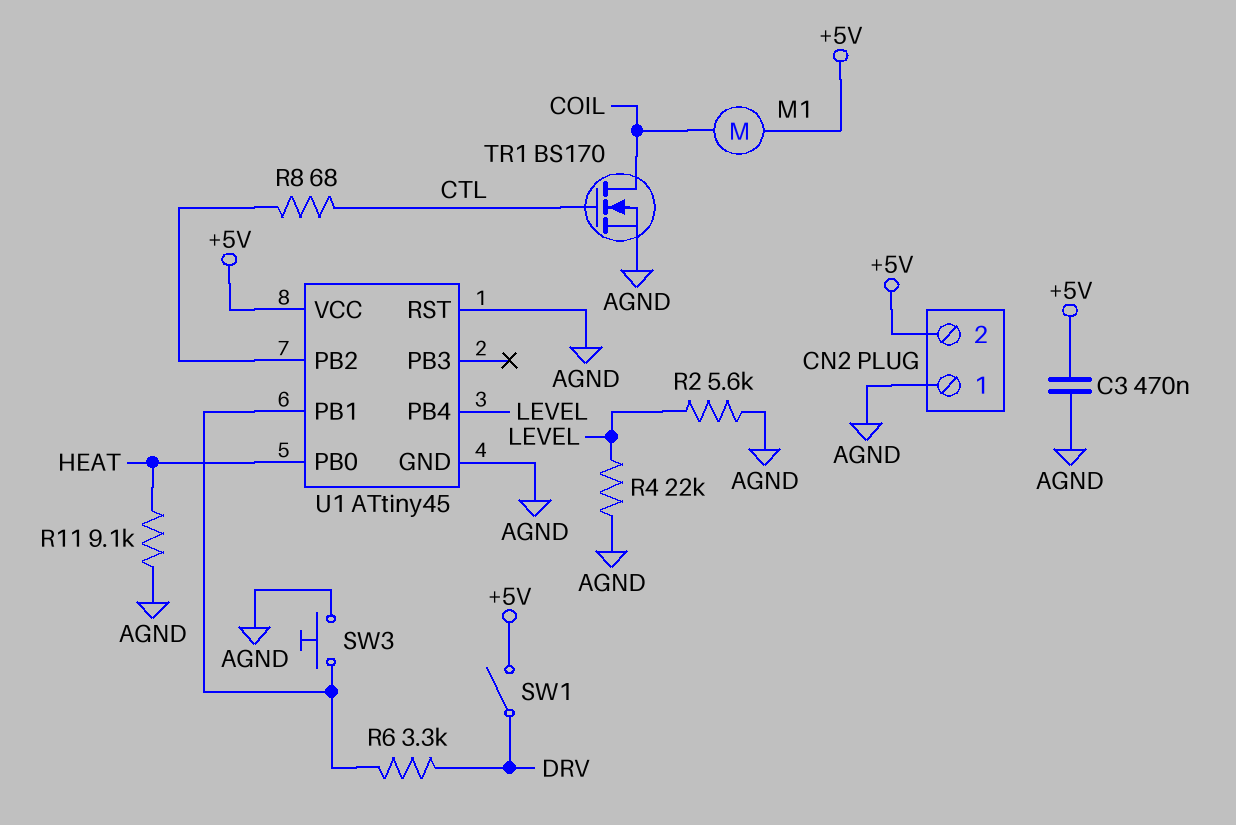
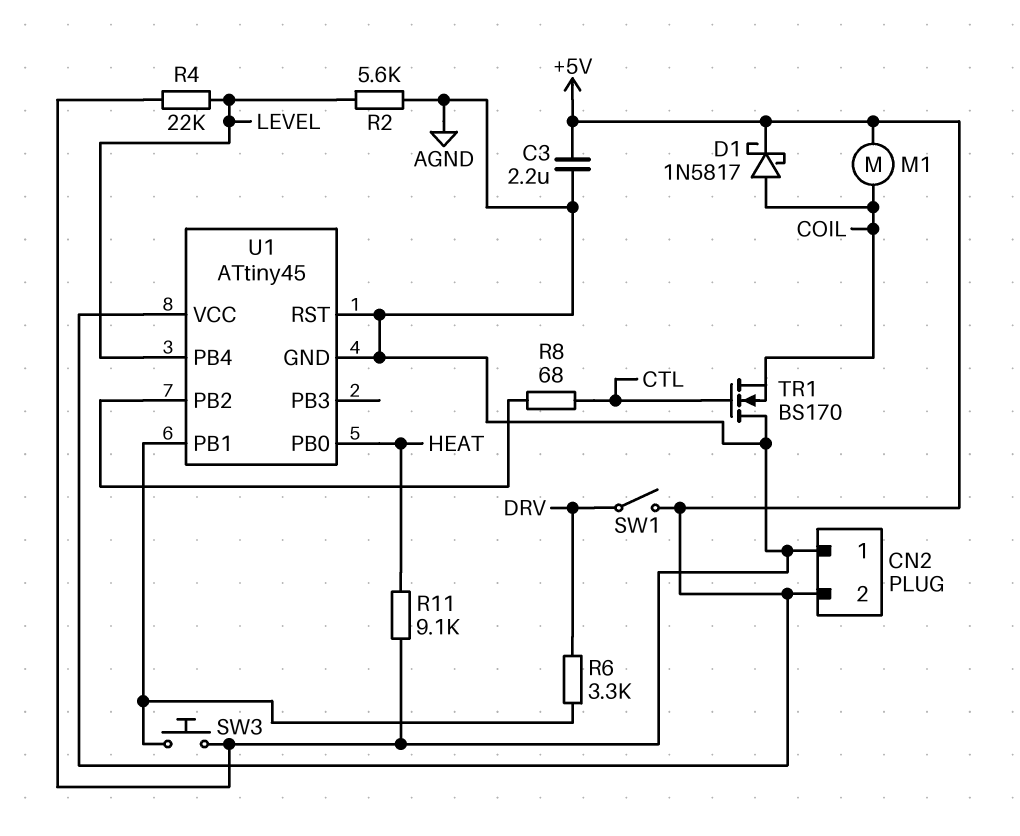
C3: 470nF (+5V, AGND) -> 2.2uF (+5V, AGND)
D1: none -> schottky 1N5817 (A COIL, K +5V)
TR1: NMOS BS170 (G CTL, D COIL, S AGND) -> NMOS BS170 (G CTL, D AGND, S COIL)

